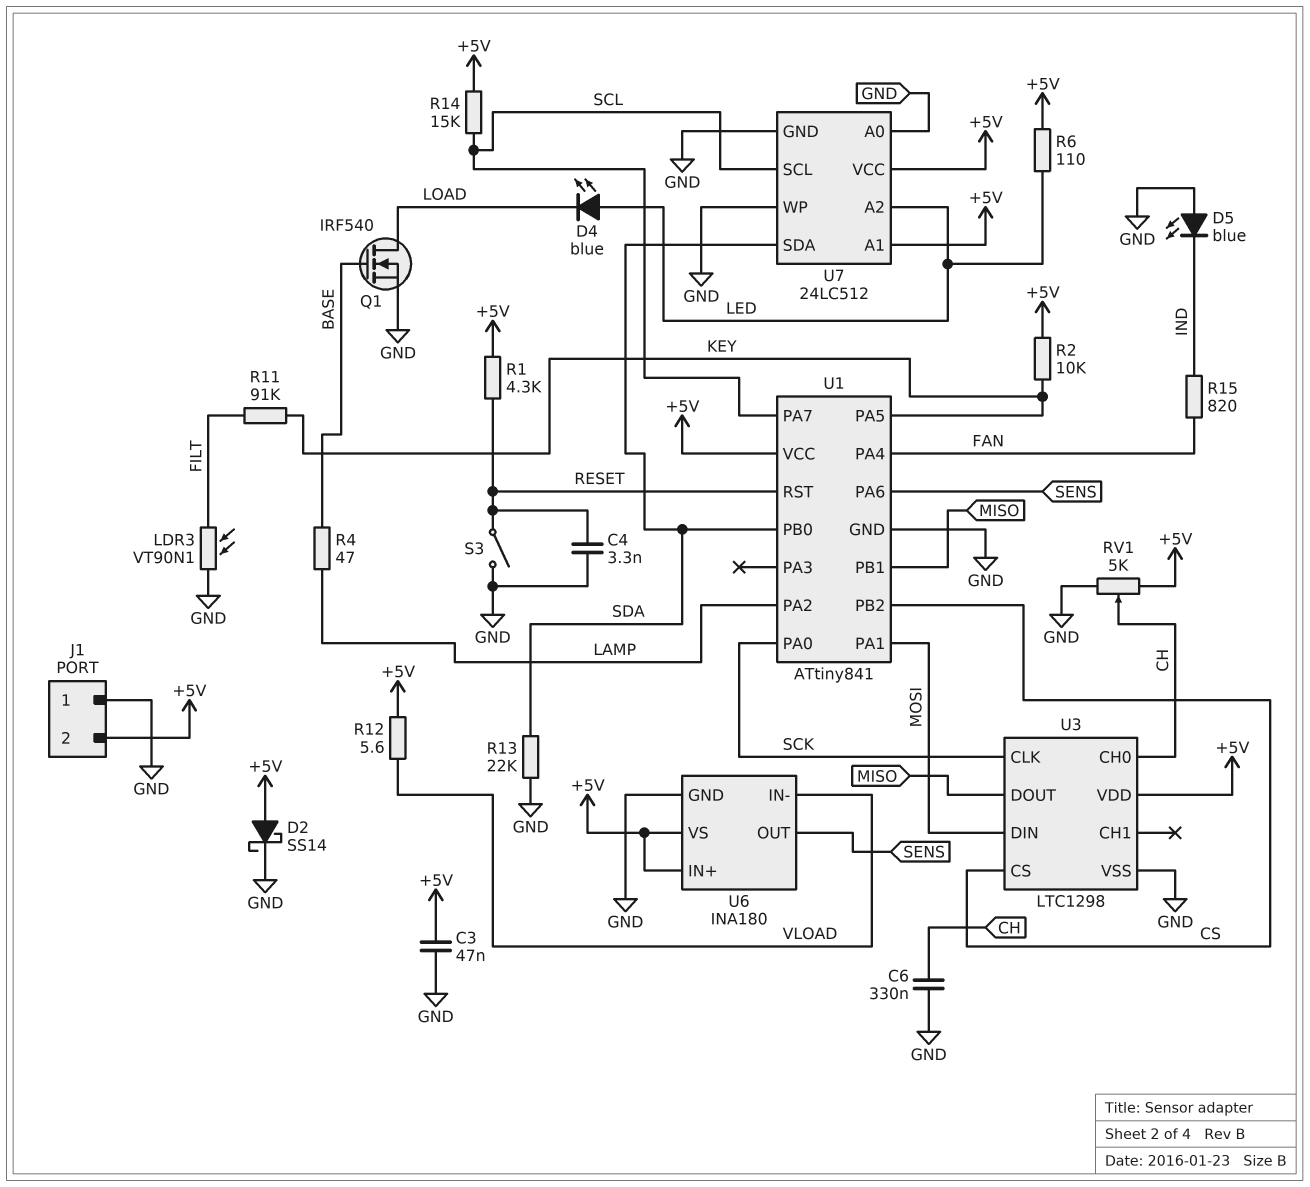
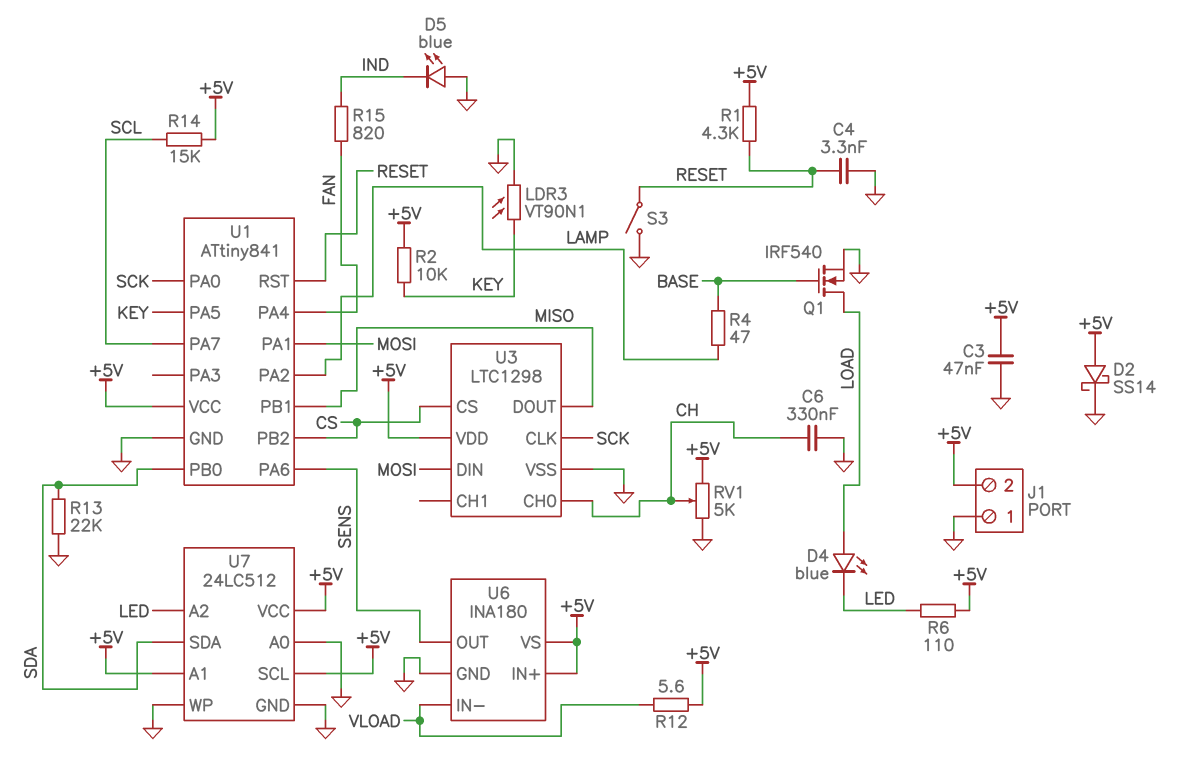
D4: LED blue (A LED, K LOAD) -> LED blue (A LOAD, K LED)
LDR3: VT90N1 (FILT, GND) -> VT90N1 (GND, KEY)
R11: 91k (FILT, KEY) -> none
U7 pin SCL: SCL -> +5V

